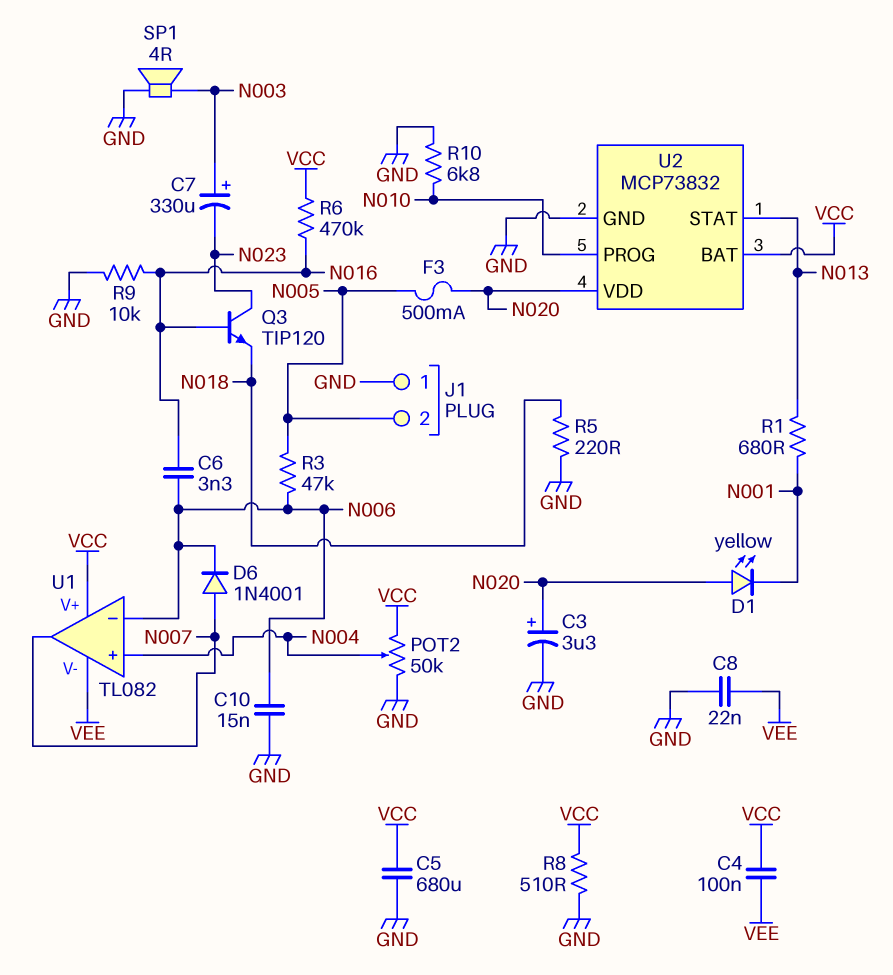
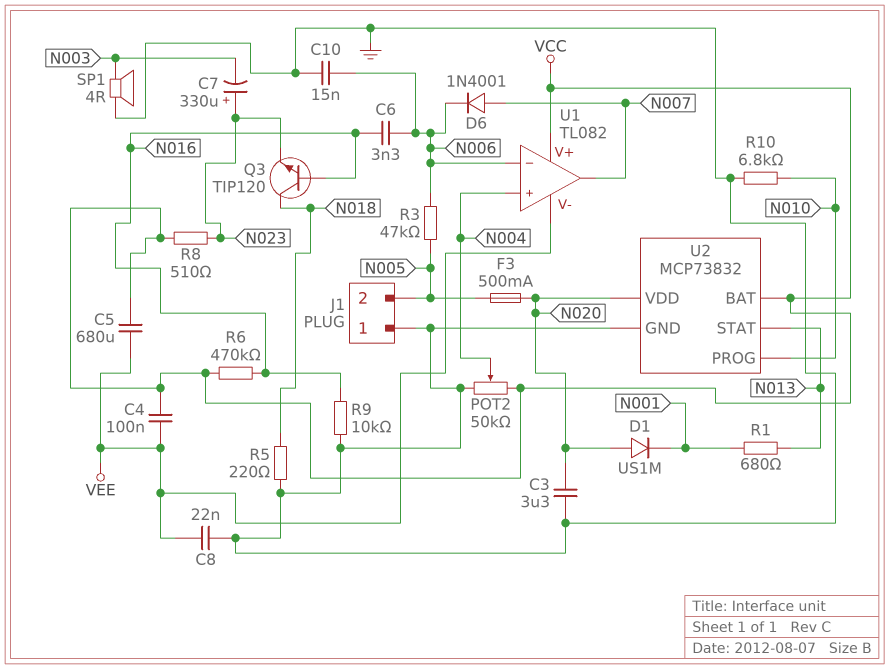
C3: 3.3uF (plus N020, minus GND) -> 3.3uF (GND, N020)
C5: 680uF (GND, VCC) -> 680uF (VCC, VEE)
C7: 330uF (plus N003, minus N023) -> 330uF (plus N023, minus N003)
D1: LED yellow (A N020, K N001) -> diode US1M (A N020, K N001)
Q3: NPN TIP120 (B N016, C N023, E N018) -> NPN TIP120 (B N016, C N018, E N023)
R8: 510 (GND, VCC) -> 510 (N023, VCC)

